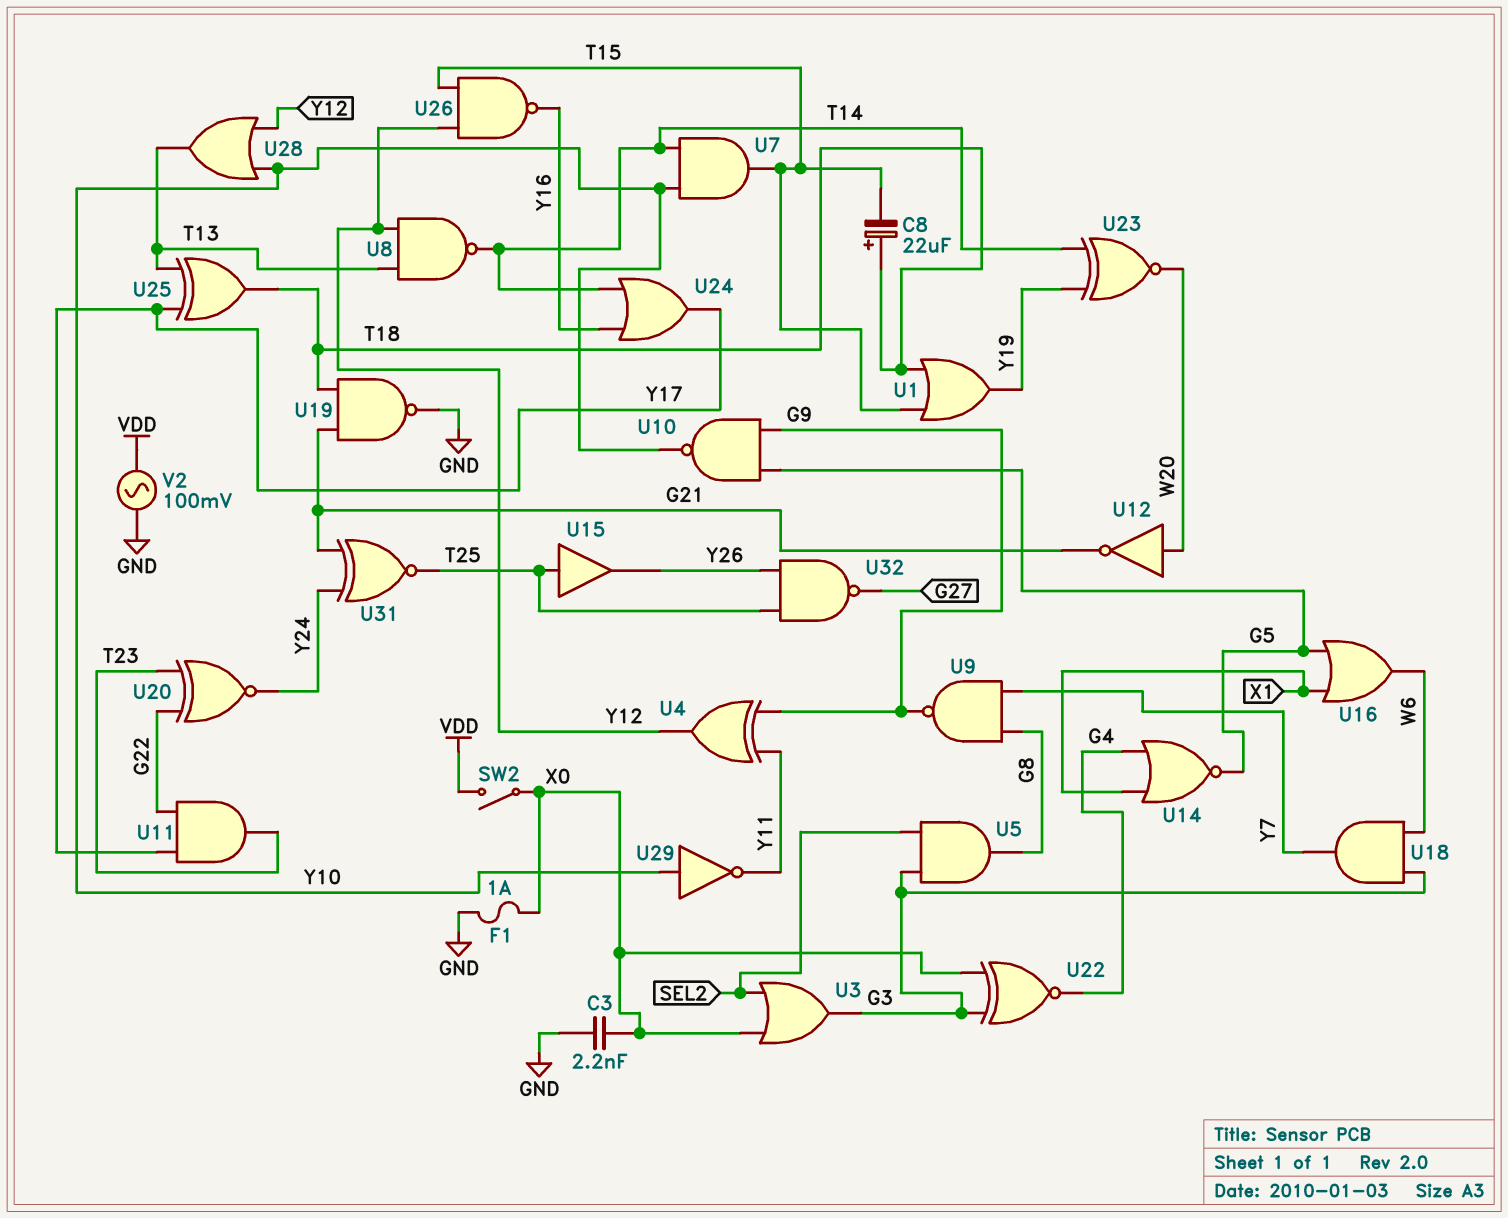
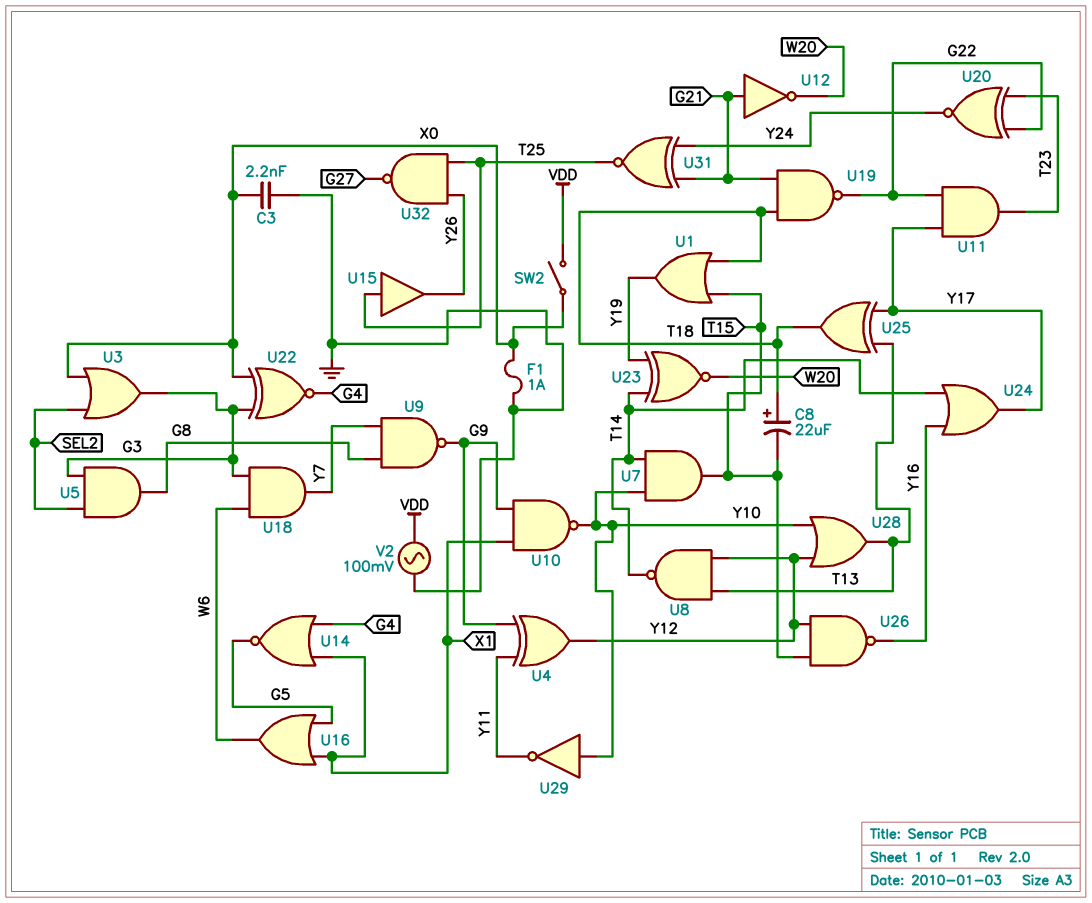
U10: NAND (in G5, in G9, out Y10) -> NAND (in G9, in X1, out Y10)
U12: NOT (in W20, out G21) -> NOT (in G21, out W20)
U19: NAND (in G21, in T18, out GND) -> NAND (in G21, in T18, out G22)

